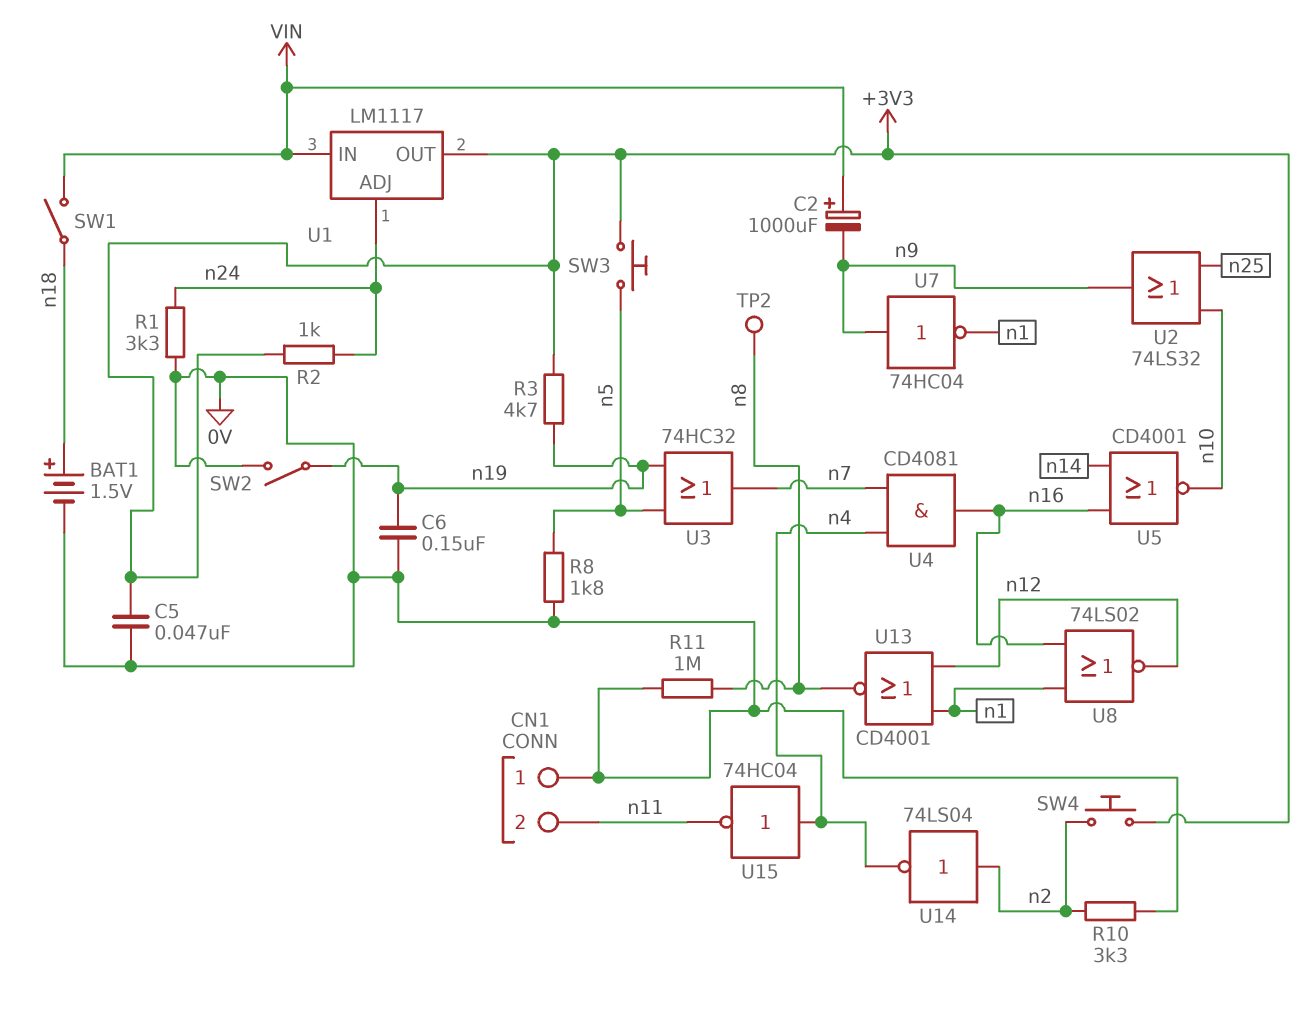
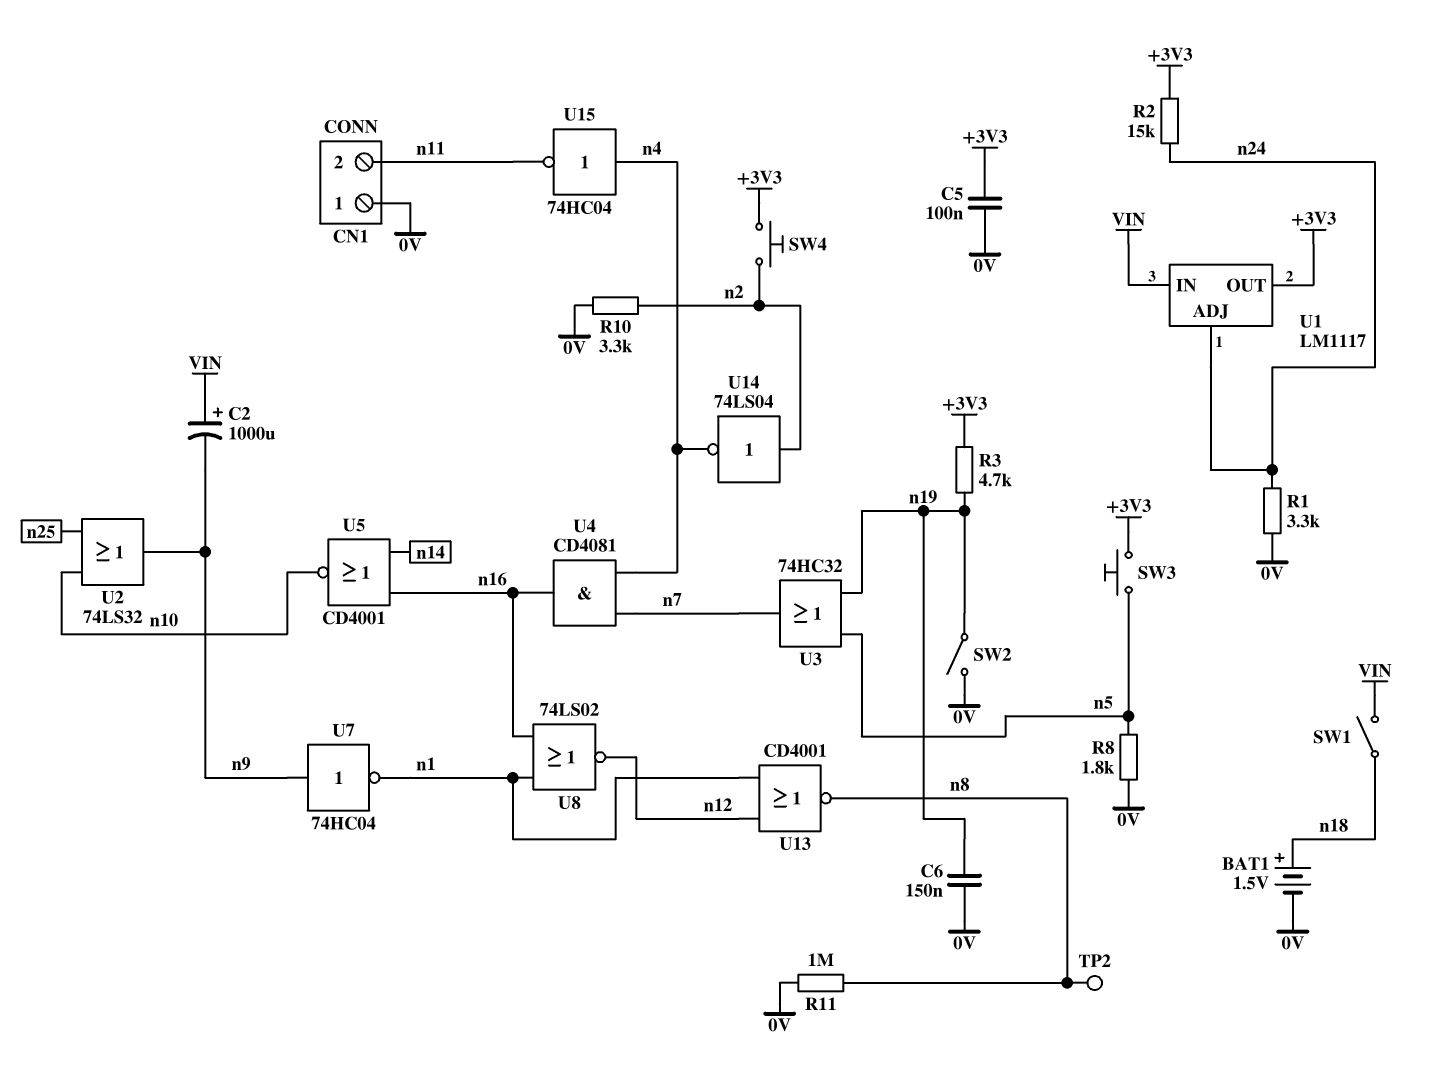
C5: 47nF (+3V3, 0V) -> 100nF (+3V3, 0V)
R2: 1k (+3V3, n24) -> 15k (+3V3, n24)

